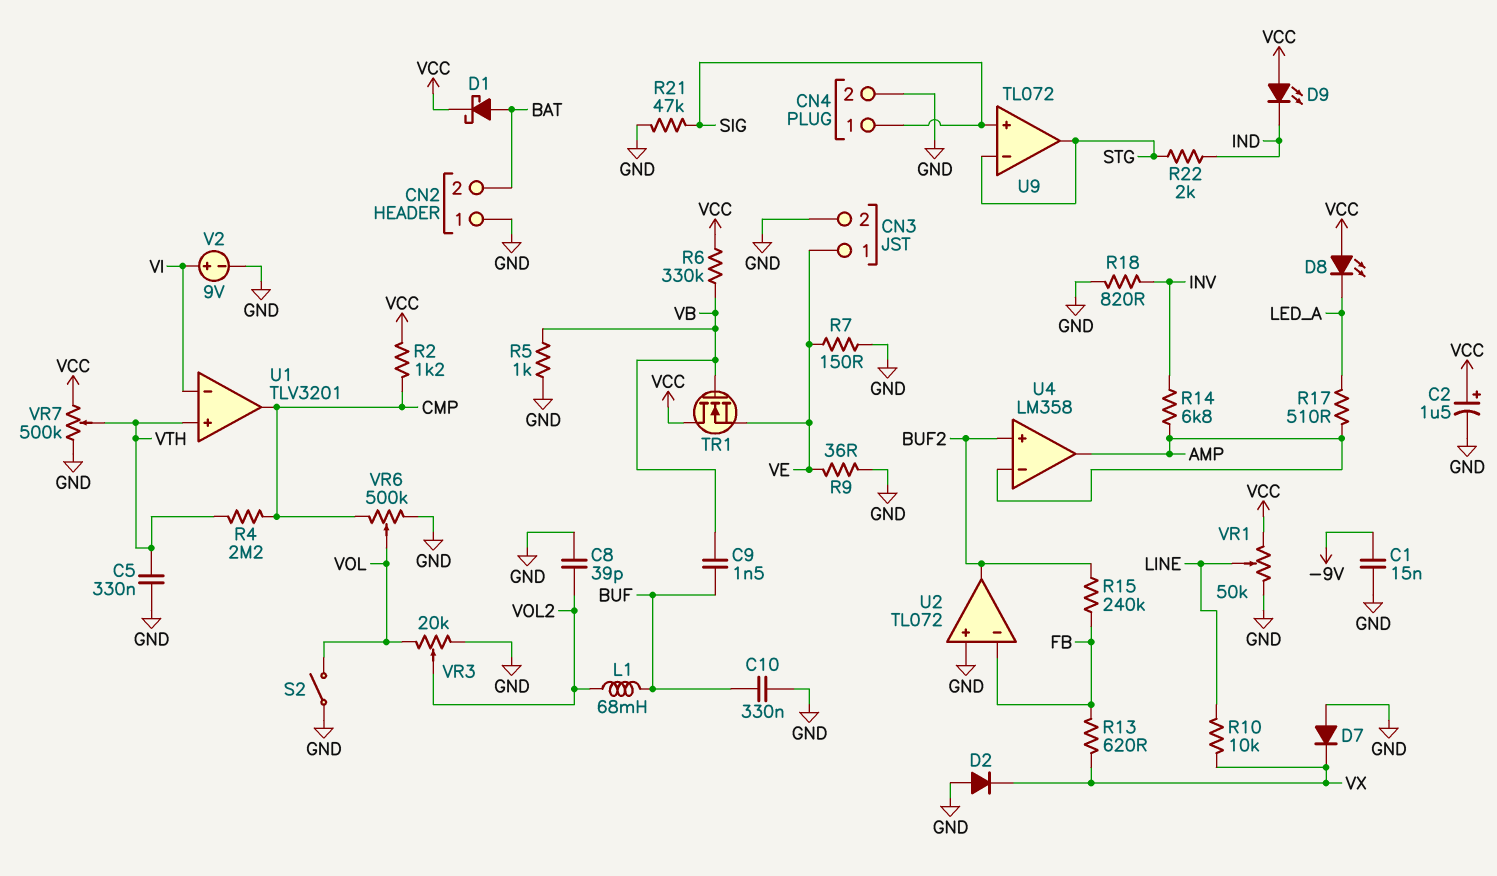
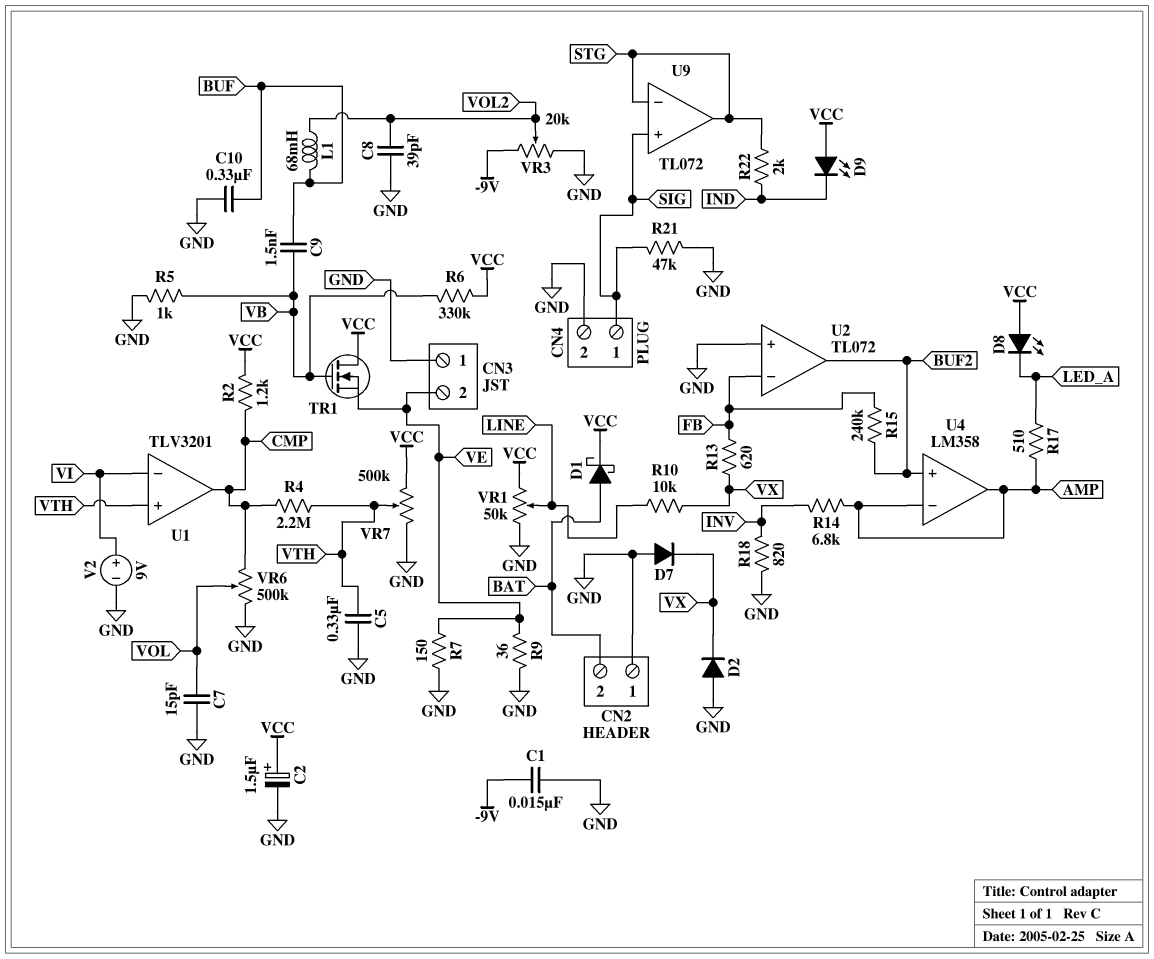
C7: none -> 15pF (GND, VOL)
CN3 pin 1: VE -> GND
CN3 pin 2: GND -> VE
S2: switch (GND, VOL) -> none
VR3: 20k (GND, VOL, wiper VOL2) -> 20k (-9V, GND, wiper VOL2)

